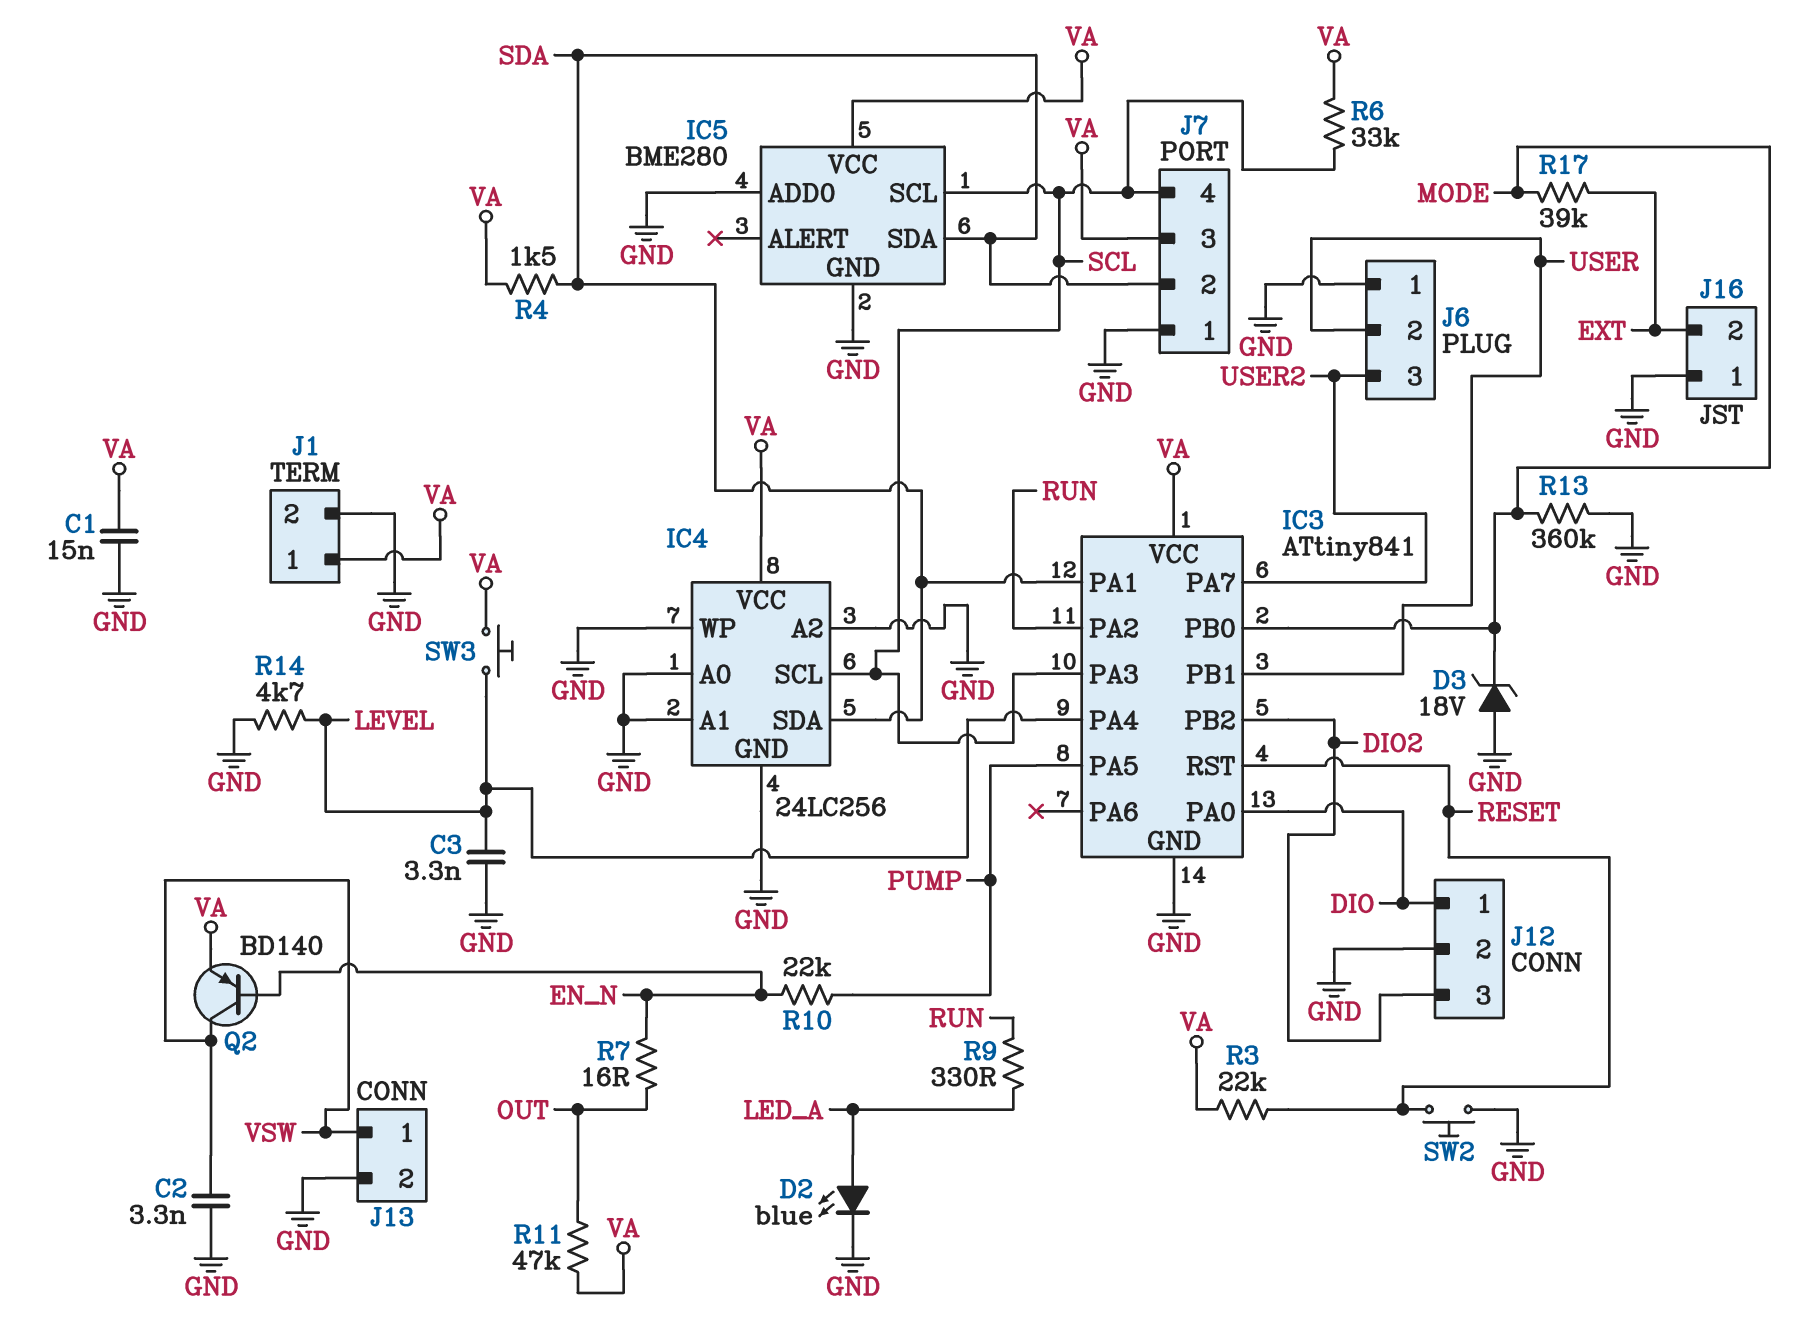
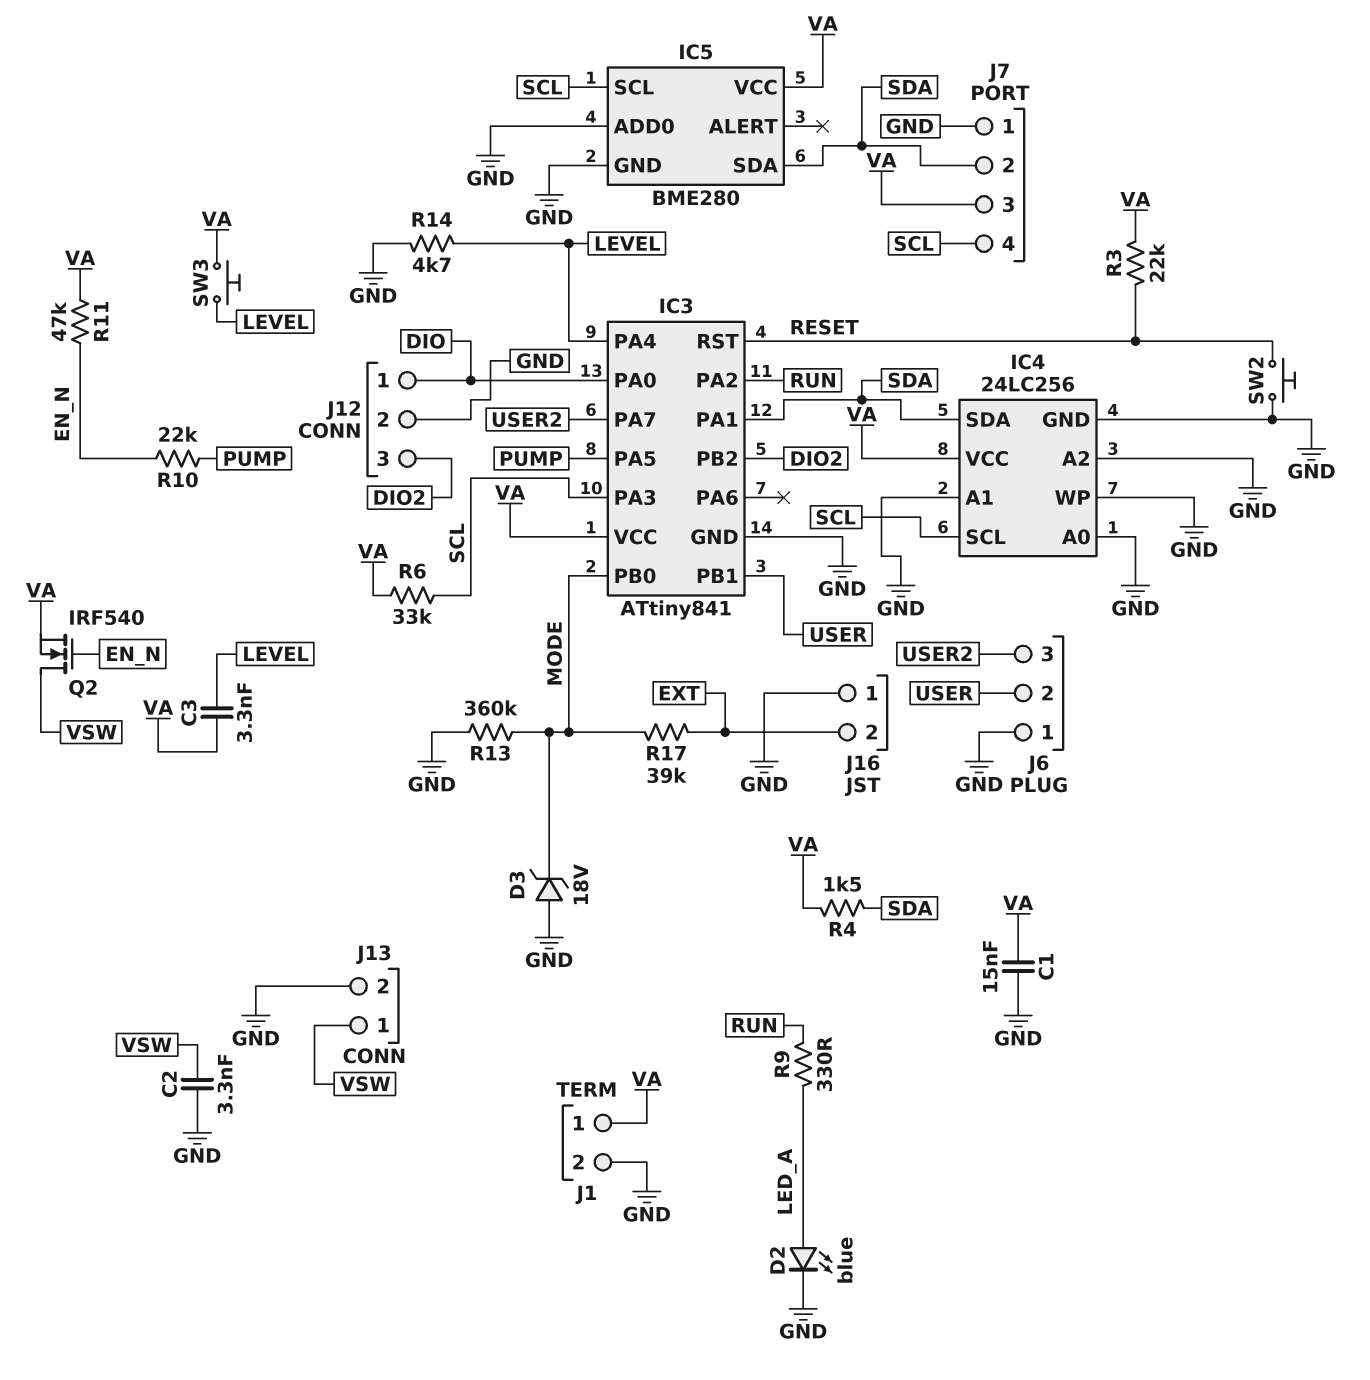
C3: 3.3nF (GND, LEVEL) -> 3.3nF (LEVEL, VA)
Q2: PNP BD140 (B EN_N, C VSW, E VA) -> NMOS IRF540 (G EN_N, D VSW, S VA)
R7: 16 (EN_N, OUT) -> none
R11: 47k (OUT, VA) -> 47k (EN_N, VA)

